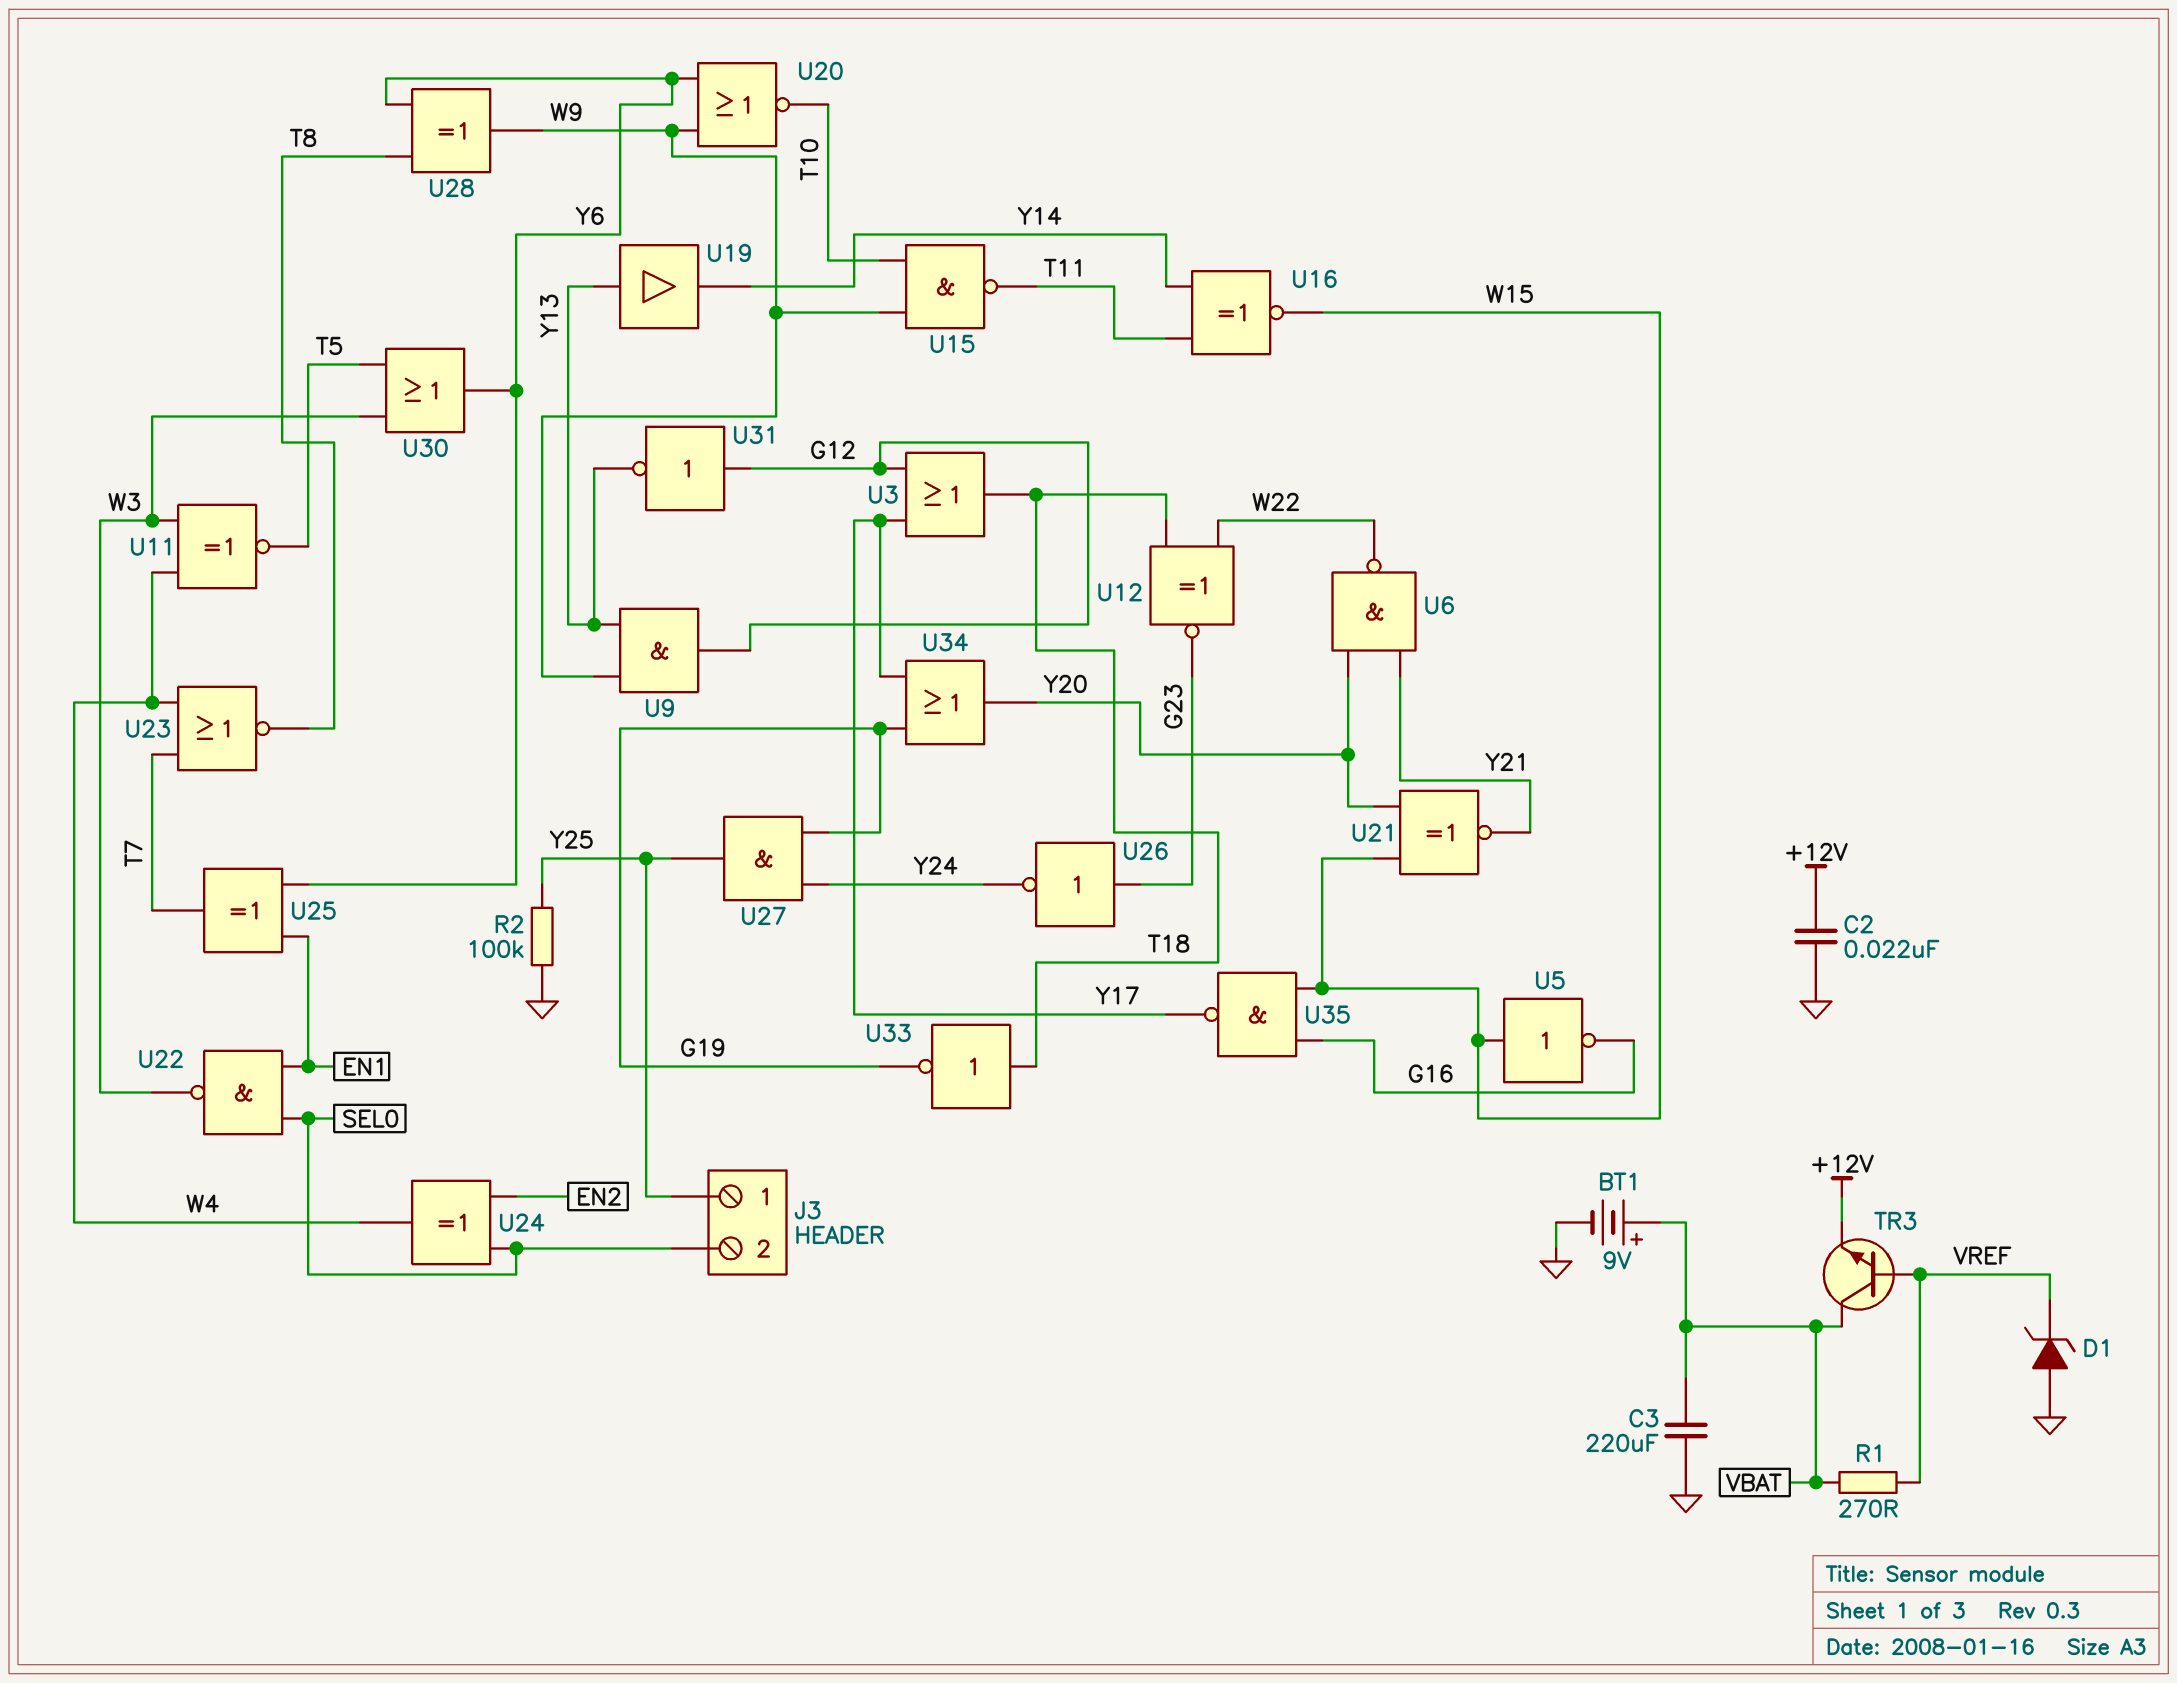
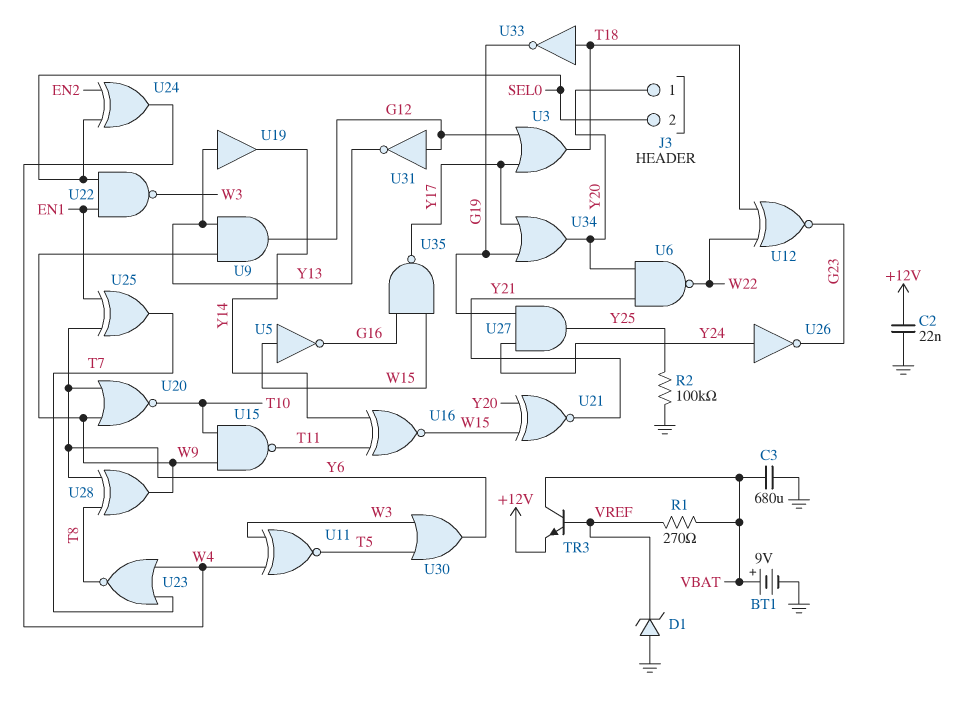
C3: 220uF (GND, VBAT) -> 680uF (GND, VBAT)
J3 pin 1: Y25 -> Y20
U26: NOT (in G23, out Y24) -> NOT (in Y24, out G23)

